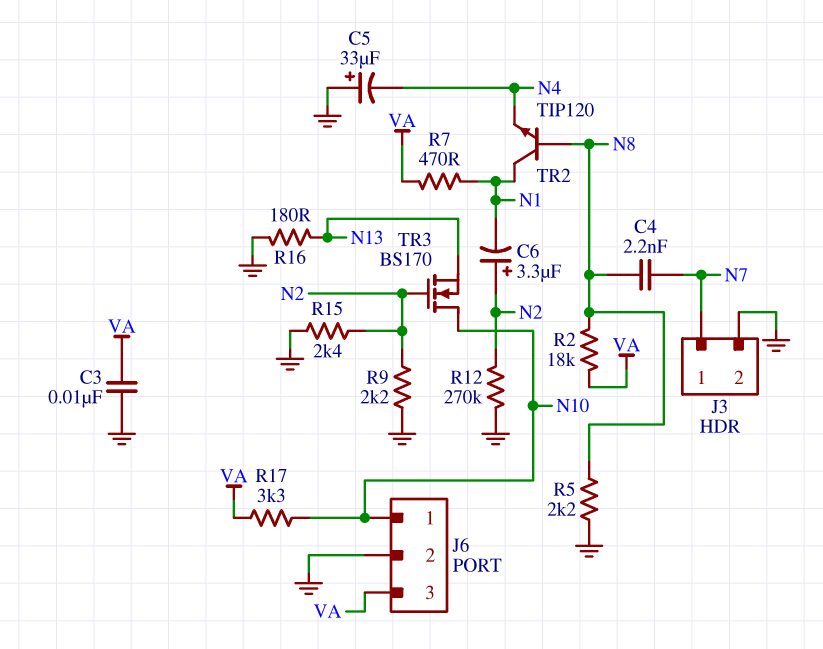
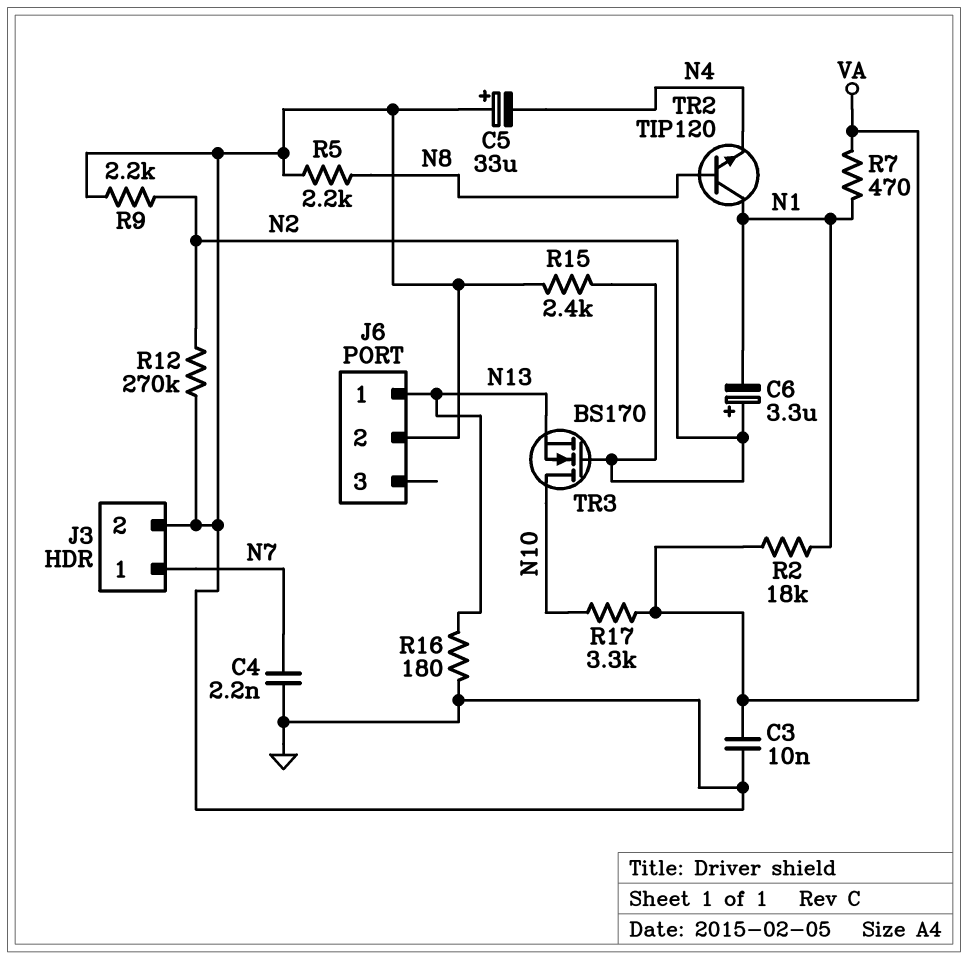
C4: 2.2nF (N7, N8) -> 2.2nF (GND, N7)
J6 pin 1: N10 -> N13
J6 pin 3: VA -> none
R2: 18k (N8, VA) -> 18k (N1, VA)

